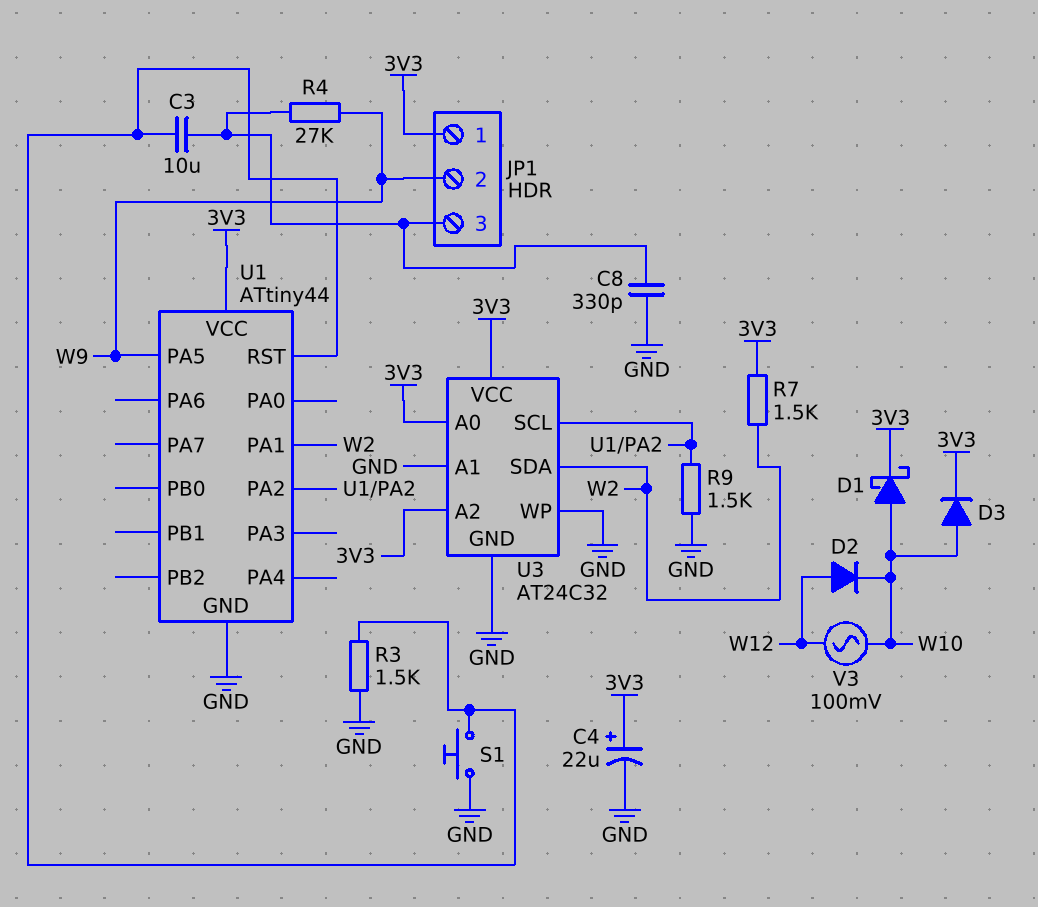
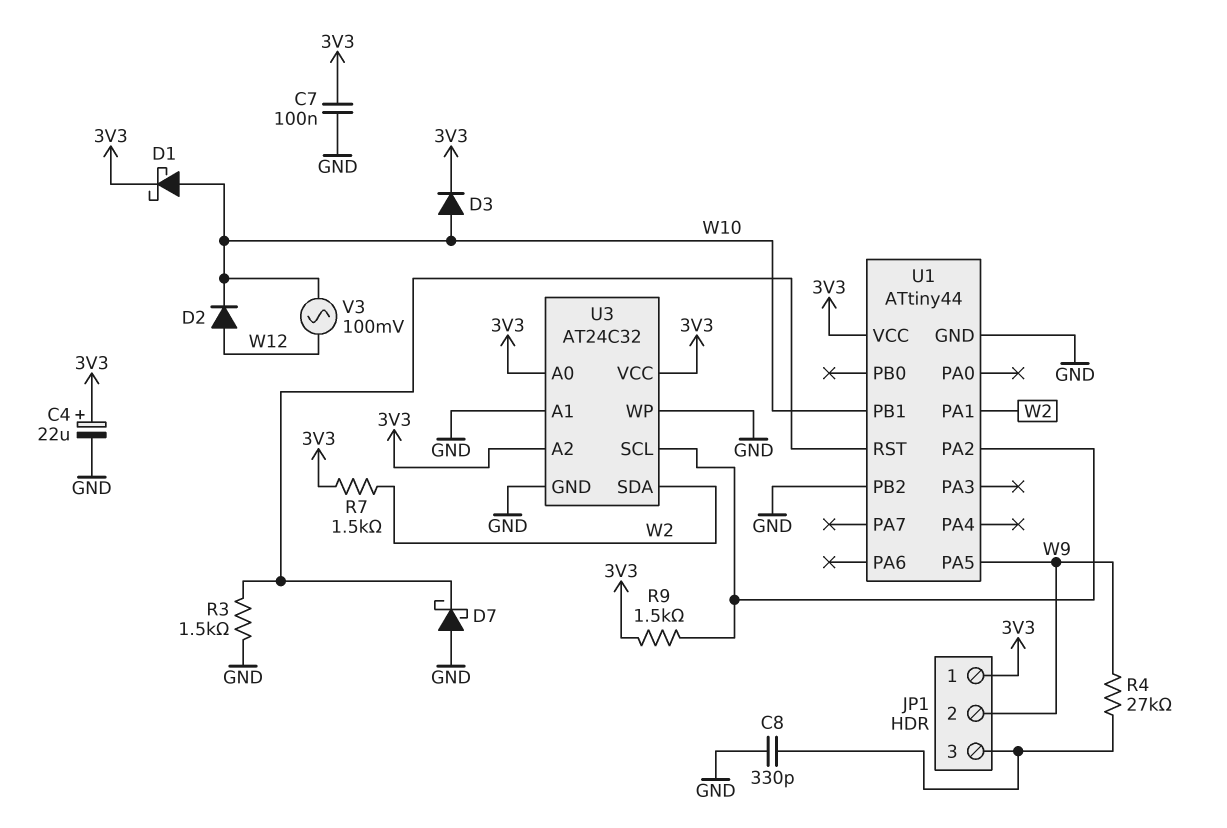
C3: 10uF (JP1/3, U1/RST) -> none
C7: none -> 100nF (3V3, GND)
D7: none -> schottky (A GND, K U1/RST)
R9: 1.5k (GND, U1/PA2) -> 1.5k (3V3, U1/PA2)
S1: button (GND, U1/RST) -> none
U1 pin PB1: none -> W10
U1 pin PB2: none -> GND

